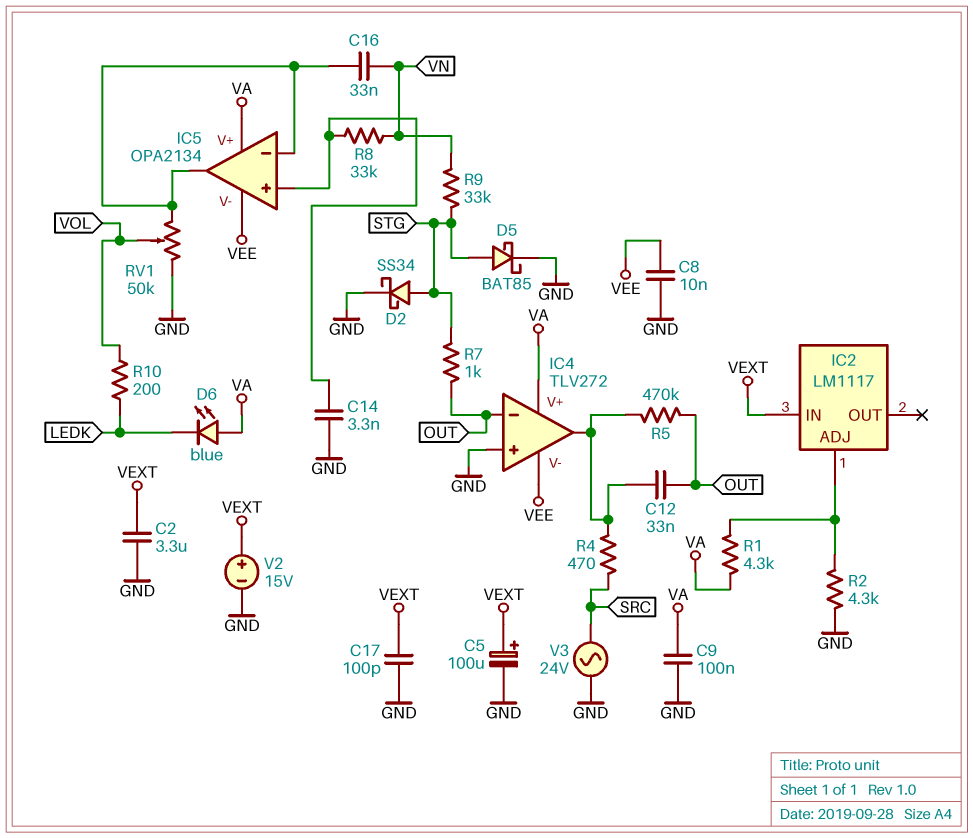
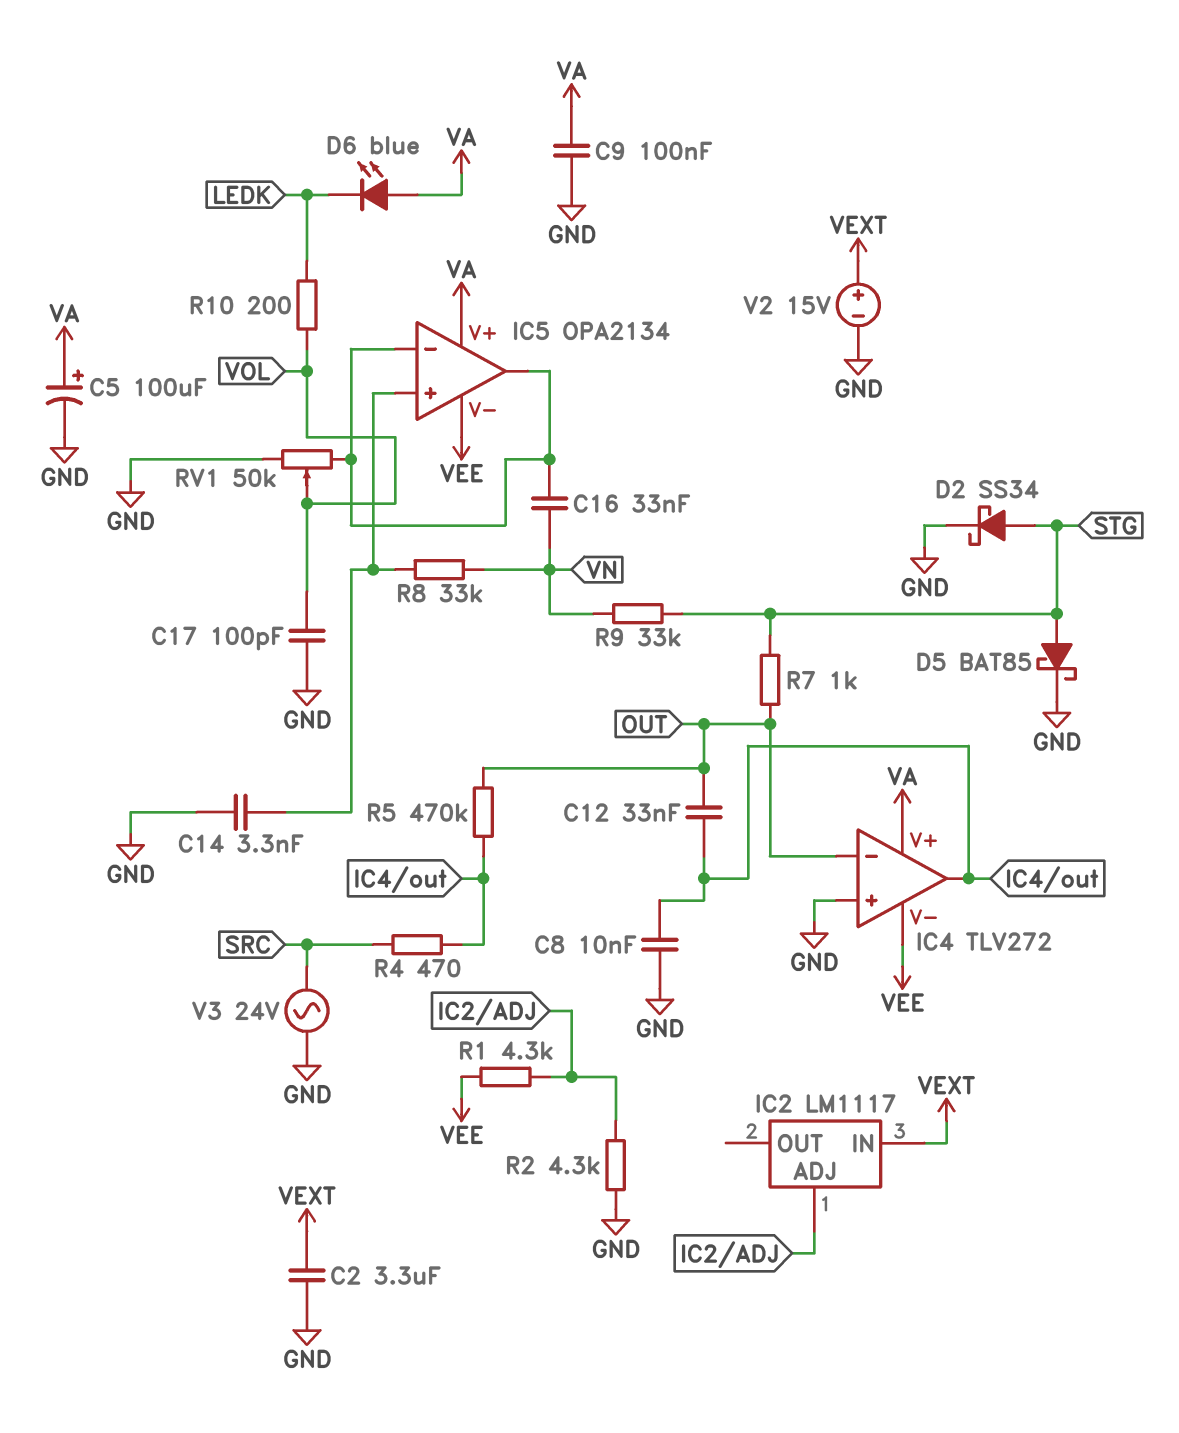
C5: 100uF (plus VEXT, minus GND) -> 100uF (plus VA, minus GND)
C8: 10nF (GND, VEE) -> 10nF (GND, IC4/out)
C17: 100pF (GND, VEXT) -> 100pF (GND, VOL)
R1: 4.3k (IC2/ADJ, VA) -> 4.3k (IC2/ADJ, VEE)

